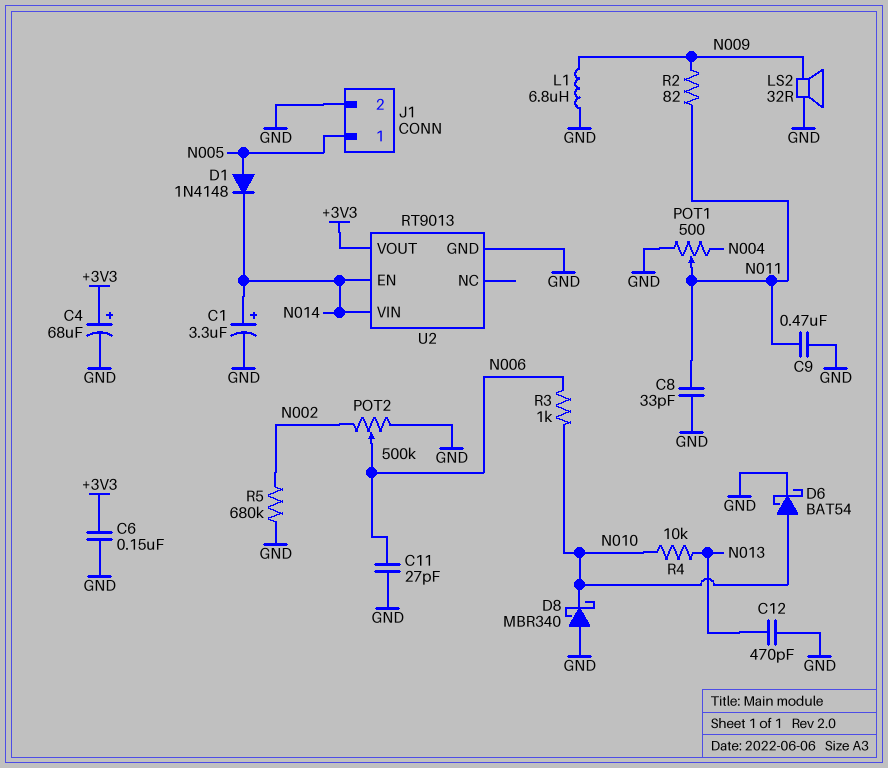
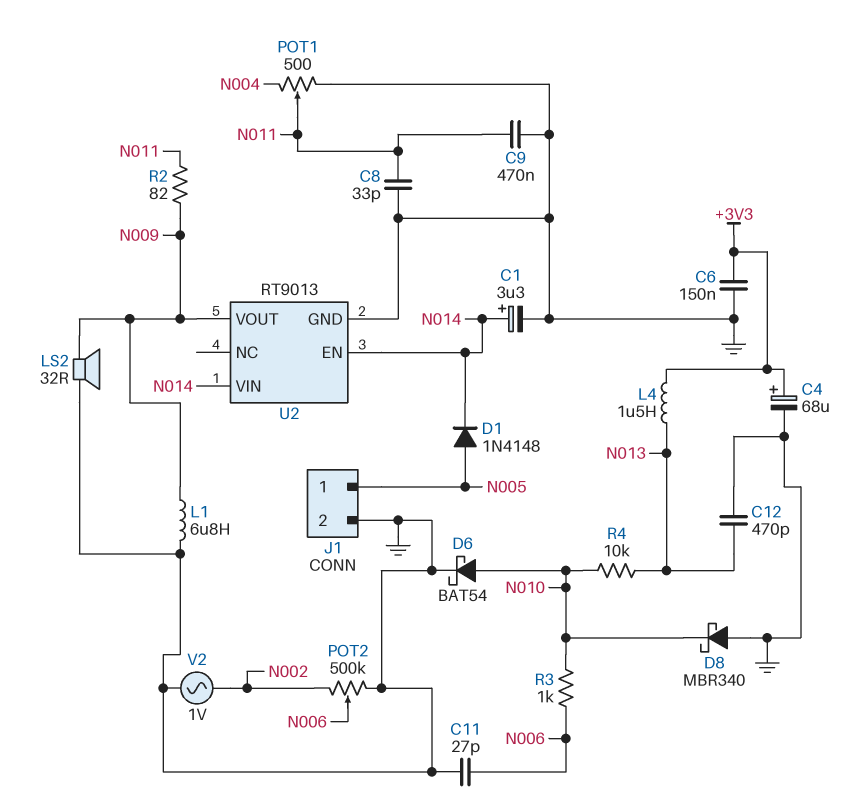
L4: none -> 1.5uH (+3V3, N013)
R5: 680k (GND, N002) -> none
U2 pin VOUT: +3V3 -> N009
V2: none -> AC 1V (GND, N002)

